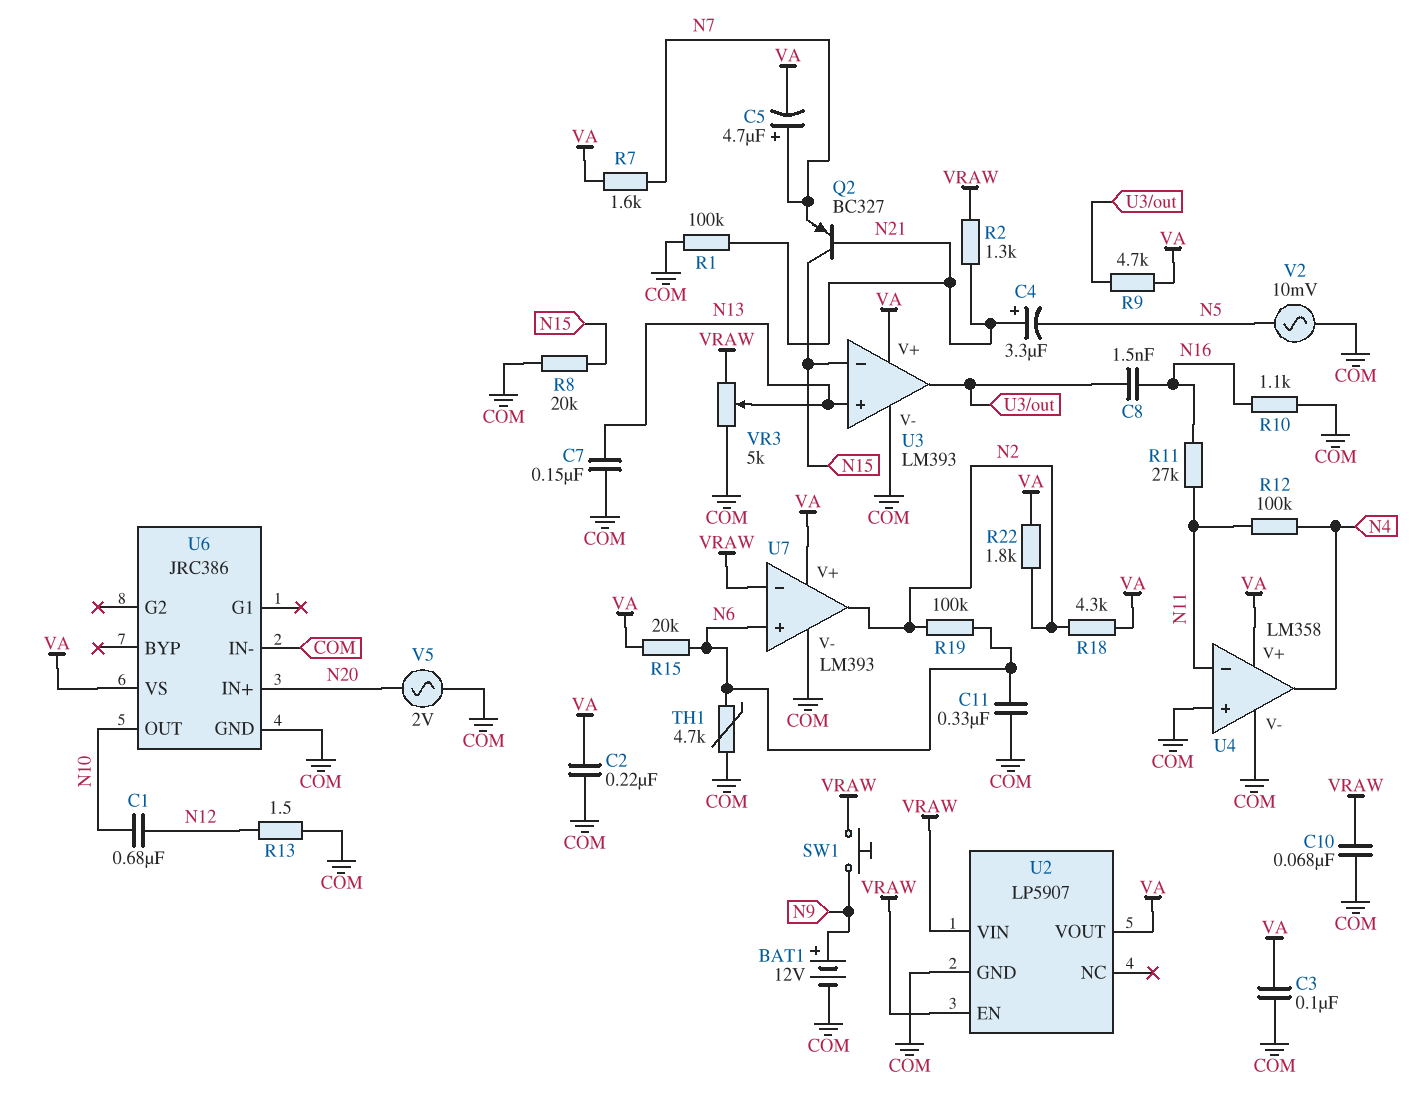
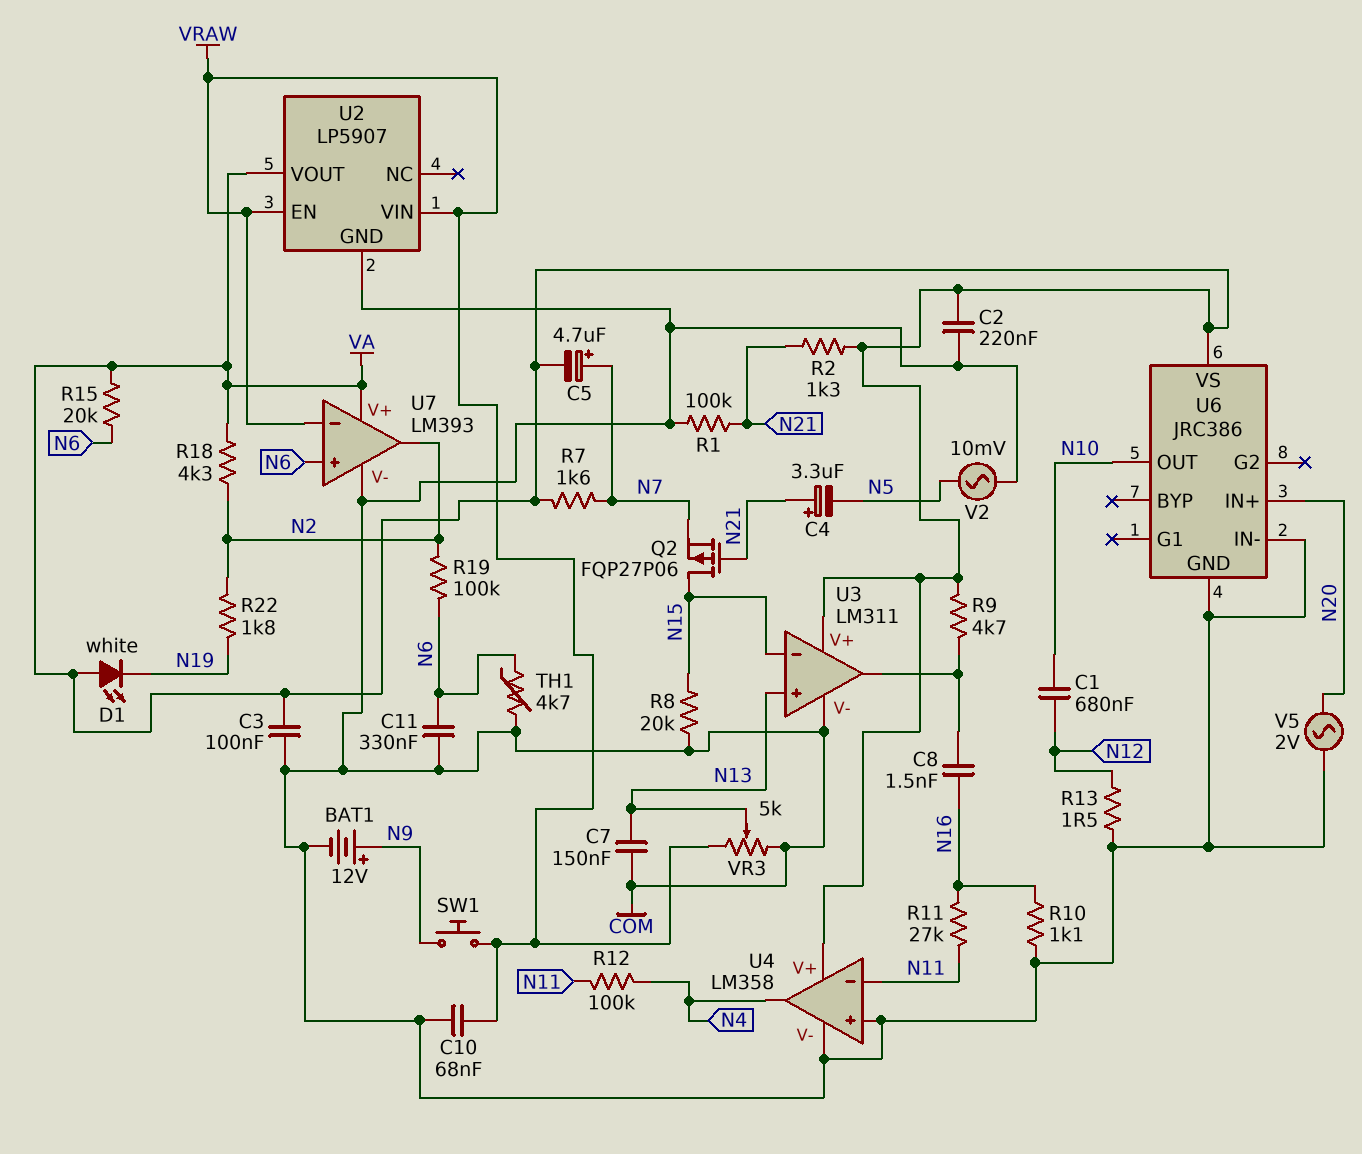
D1: none -> LED white (A VA, K N19)
Q2: PNP BC327 (B N21, C N15, E N7) -> PMOS FQP27P06 (G N21, D N15, S N7)
R2: 1.3k (N21, VRAW) -> 1.3k (N21, VA)
R22: 1.8k (N2, VA) -> 1.8k (N2, N19)
U3: LM393 -> LM311

